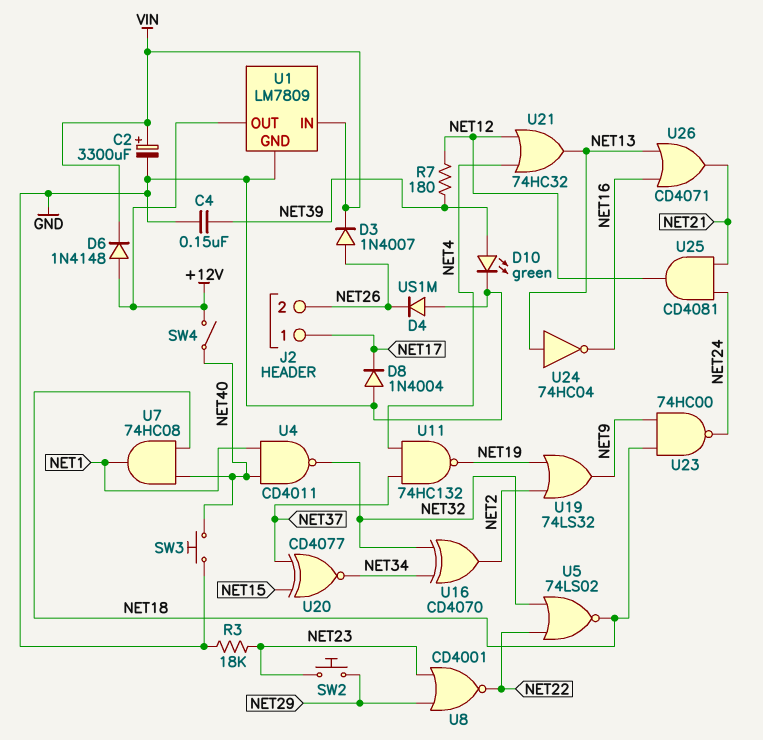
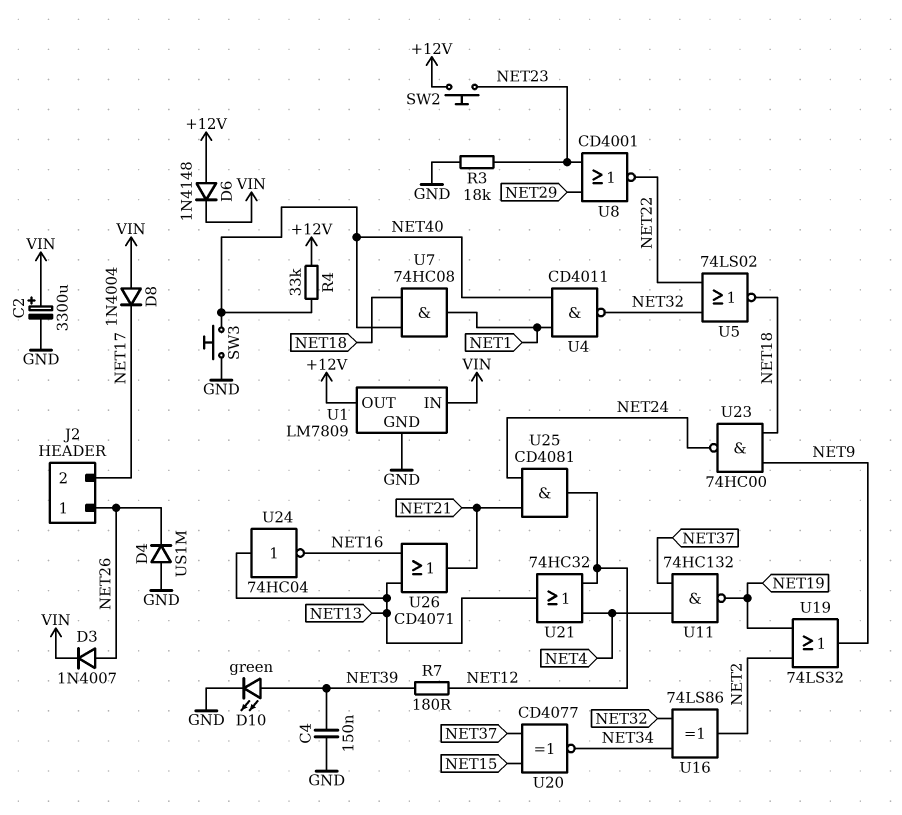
D8: diode 1N4004 (A GND, K NET17) -> diode 1N4004 (A VIN, K NET17)
J2 pin 1: NET17 -> NET26
J2 pin 2: NET26 -> NET17
R4: none -> 33k (+12V, NET40)
SW2: button (NET23, NET29) -> button (+12V, NET23)
SW4: switch (+12V, NET40) -> none
U16: XOR CD4070 (in NET32, in NET34, out NET2) -> XOR 74LS86 (in NET32, in NET34, out NET2)

